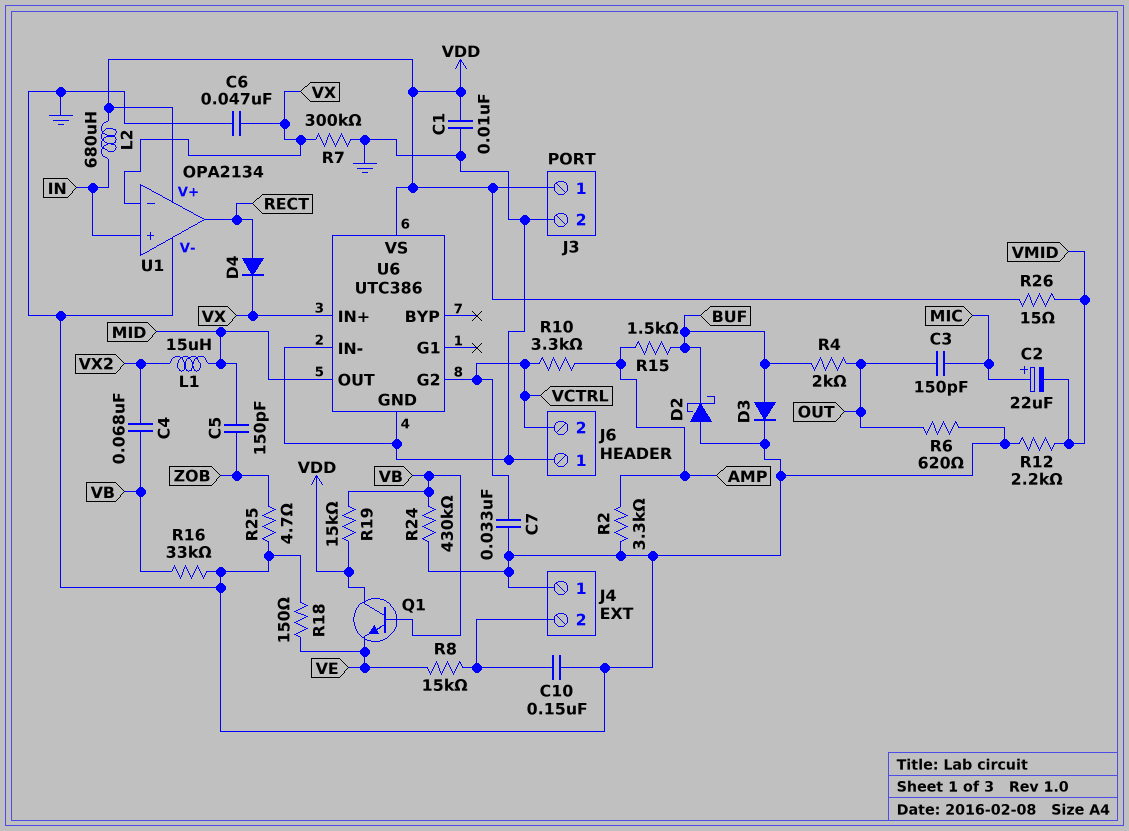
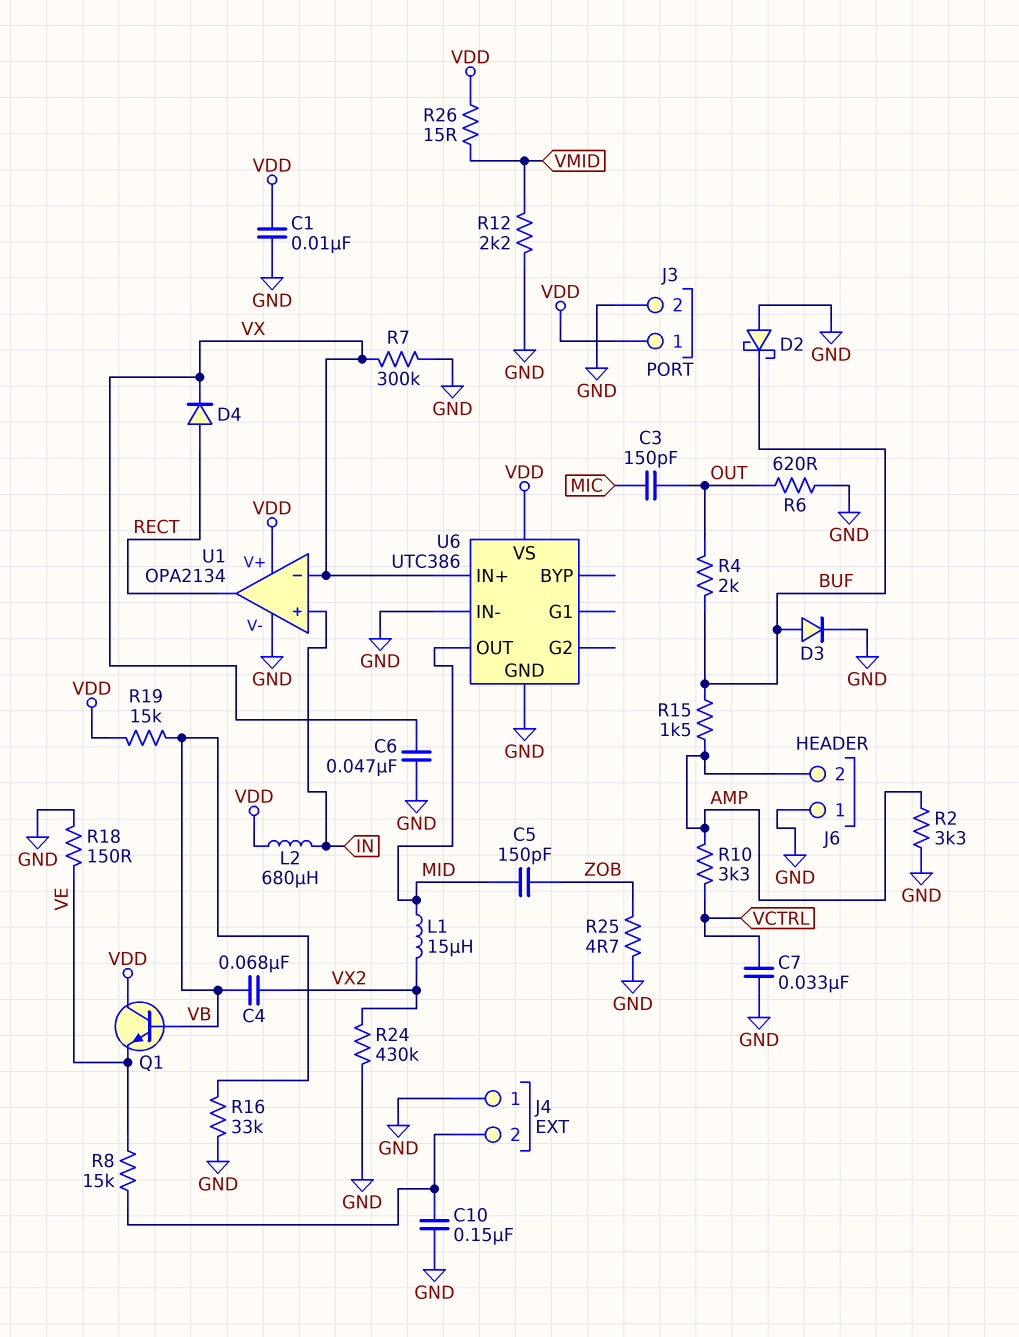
C2: 22uF (plus MIC, minus VMID) -> none
J6 pin 2: VCTRL -> AMP
R24: 430k (GND, VB) -> 430k (GND, VX2)
U6 pin G2: VCTRL -> none

